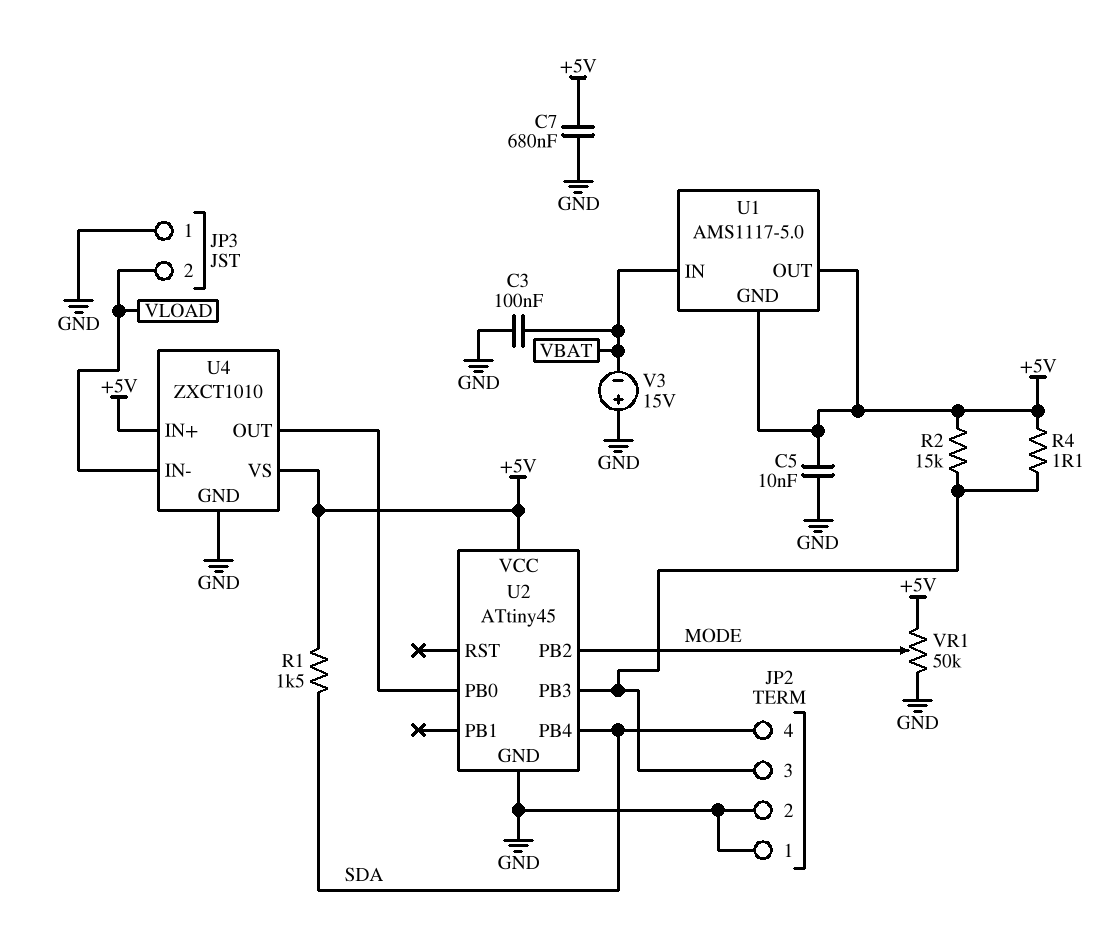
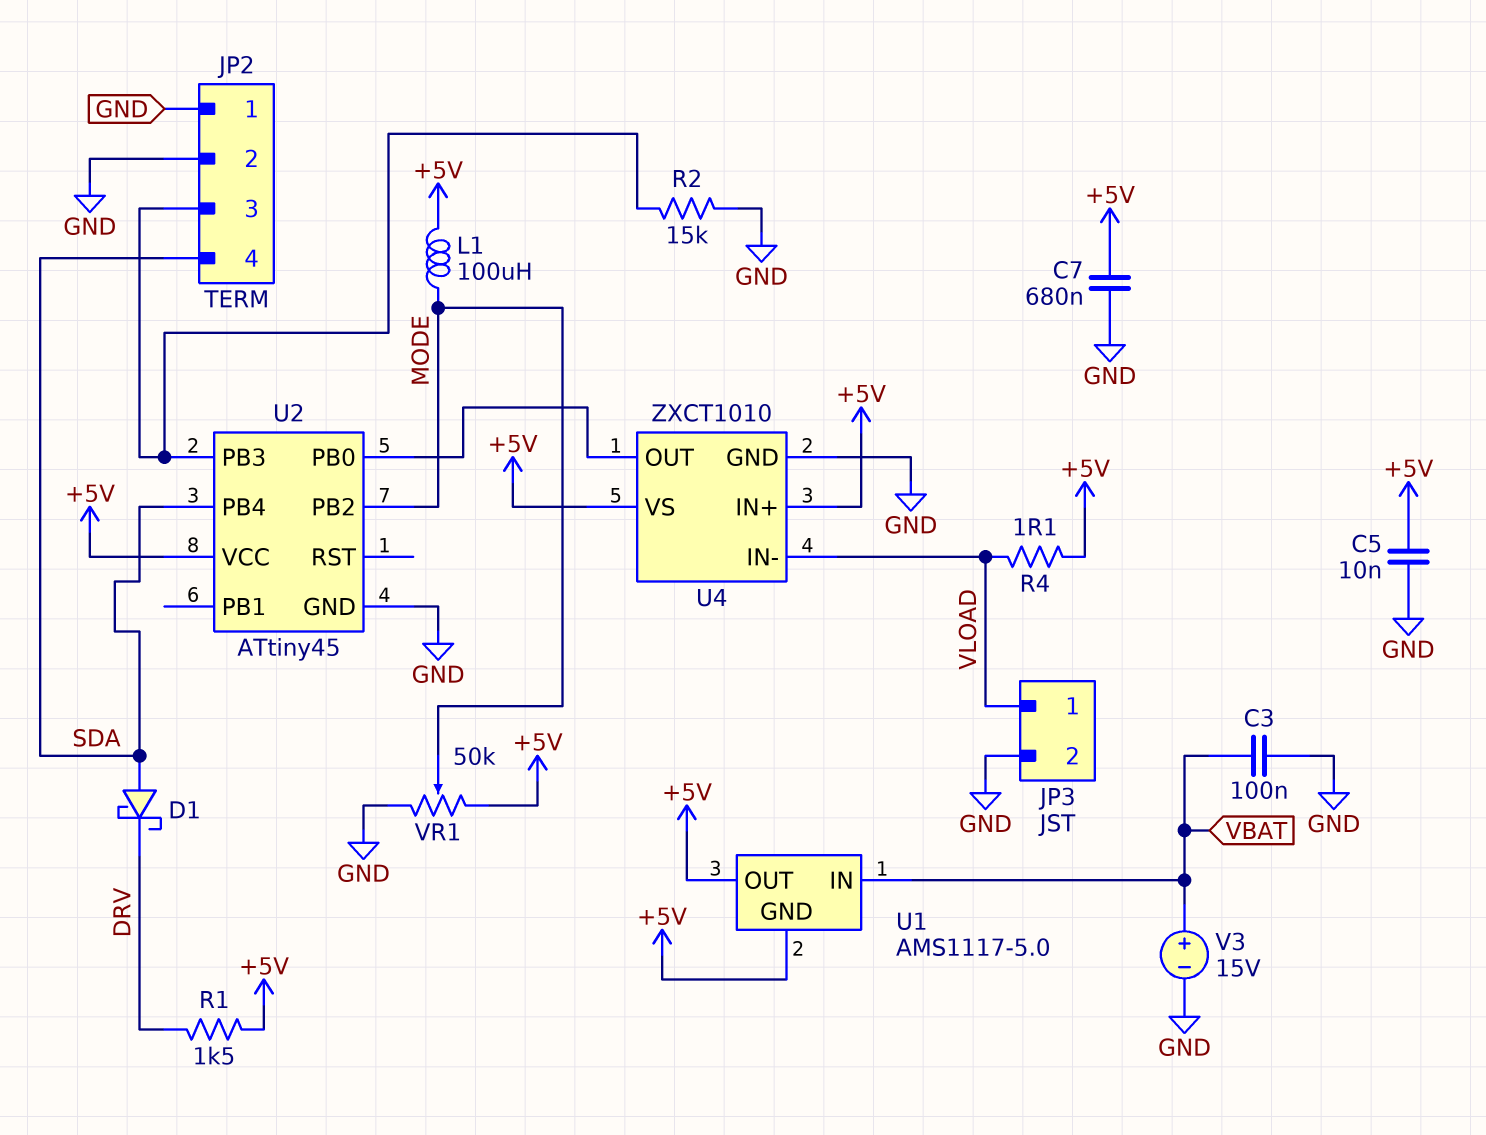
D1: none -> schottky (A SDA, K DRV)
JP3 pin 1: GND -> VLOAD
JP3 pin 2: VLOAD -> GND
L1: none -> 100uH (+5V, MODE)
R1: 1.5k (+5V, SDA) -> 1.5k (+5V, DRV)
R2: 15k (+5V, JP2/3) -> 15k (GND, JP2/3)
R4: 1.1 (+5V, JP2/3) -> 1.1 (+5V, VLOAD)
V3: 15V (plus GND, minus VBAT) -> 15V (plus VBAT, minus GND)

